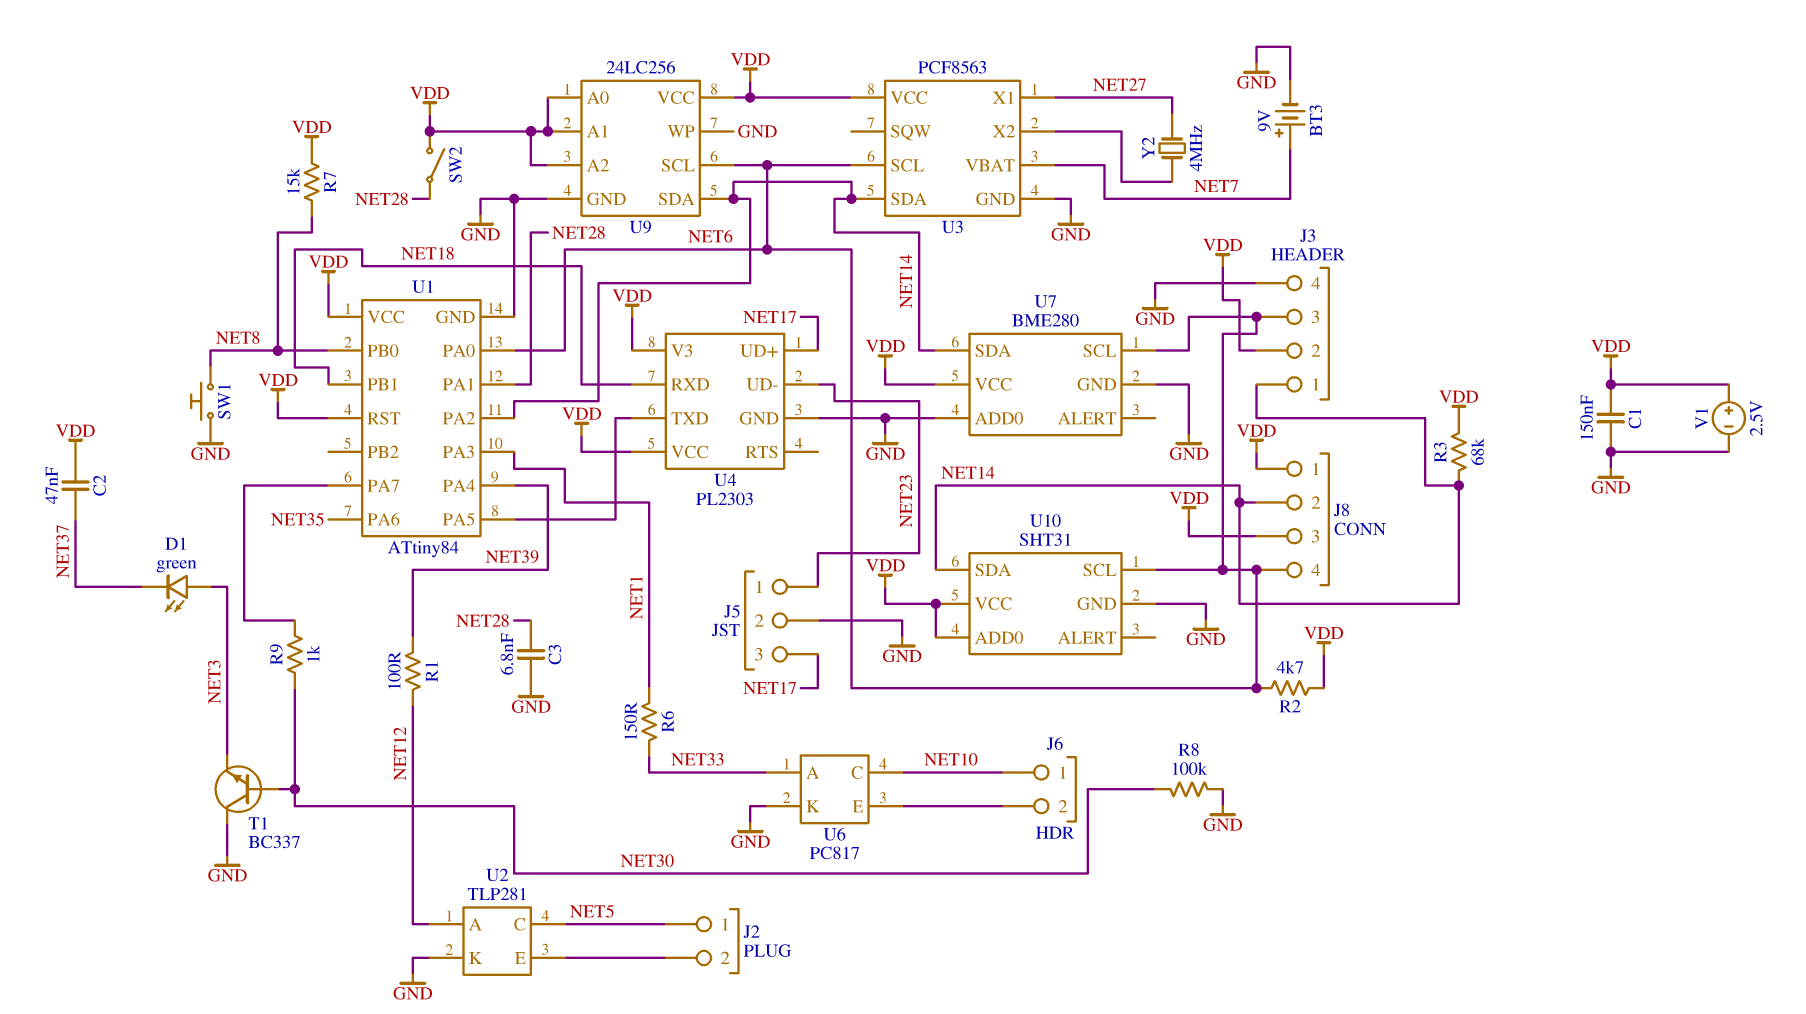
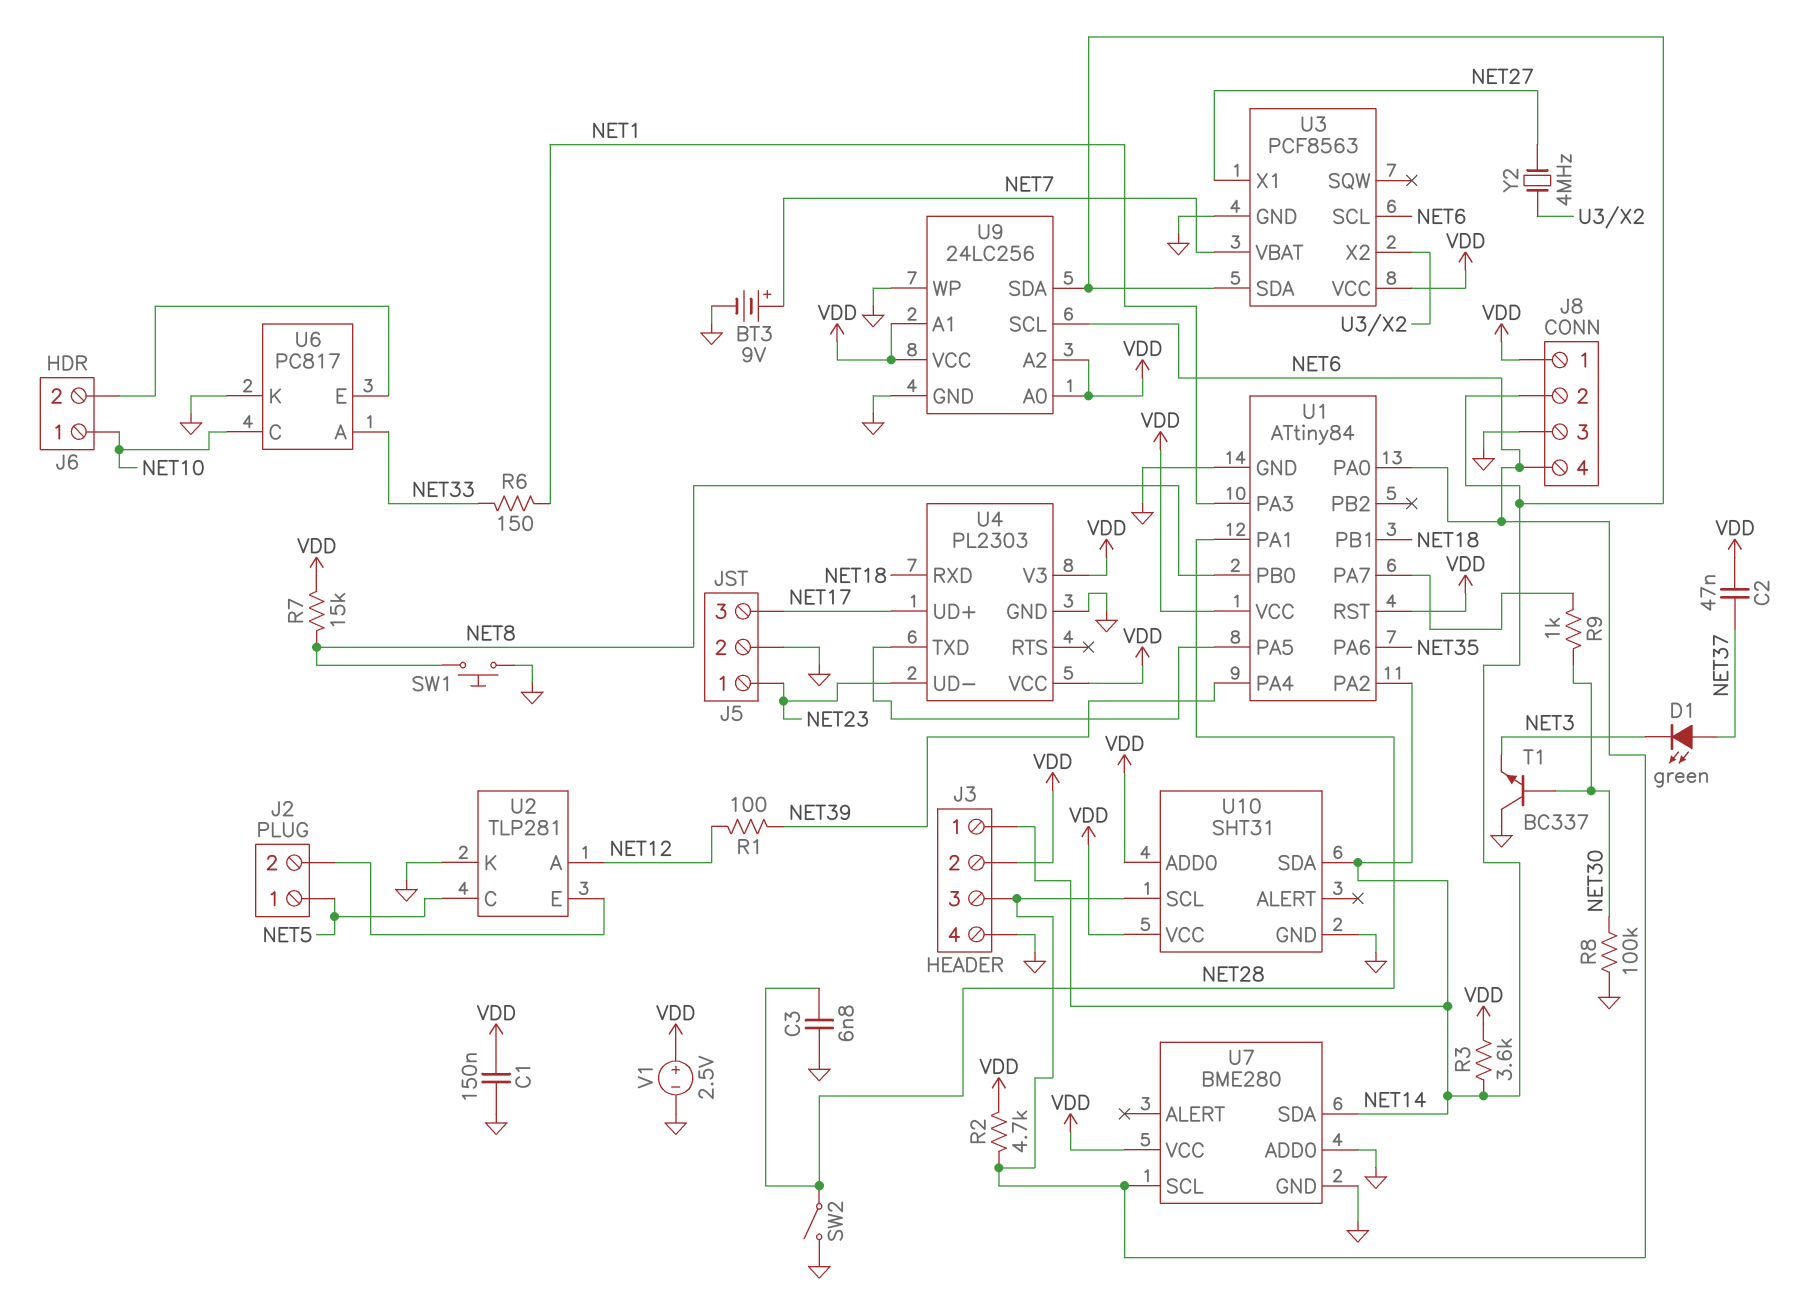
D1: LED green (A NET3, K NET37) -> LED green (A NET37, K NET3)
J8 pin 3: VDD -> GND
R3: 68k (NET14, VDD) -> 3.6k (NET14, VDD)
SW2: switch (NET28, VDD) -> switch (GND, NET28)

